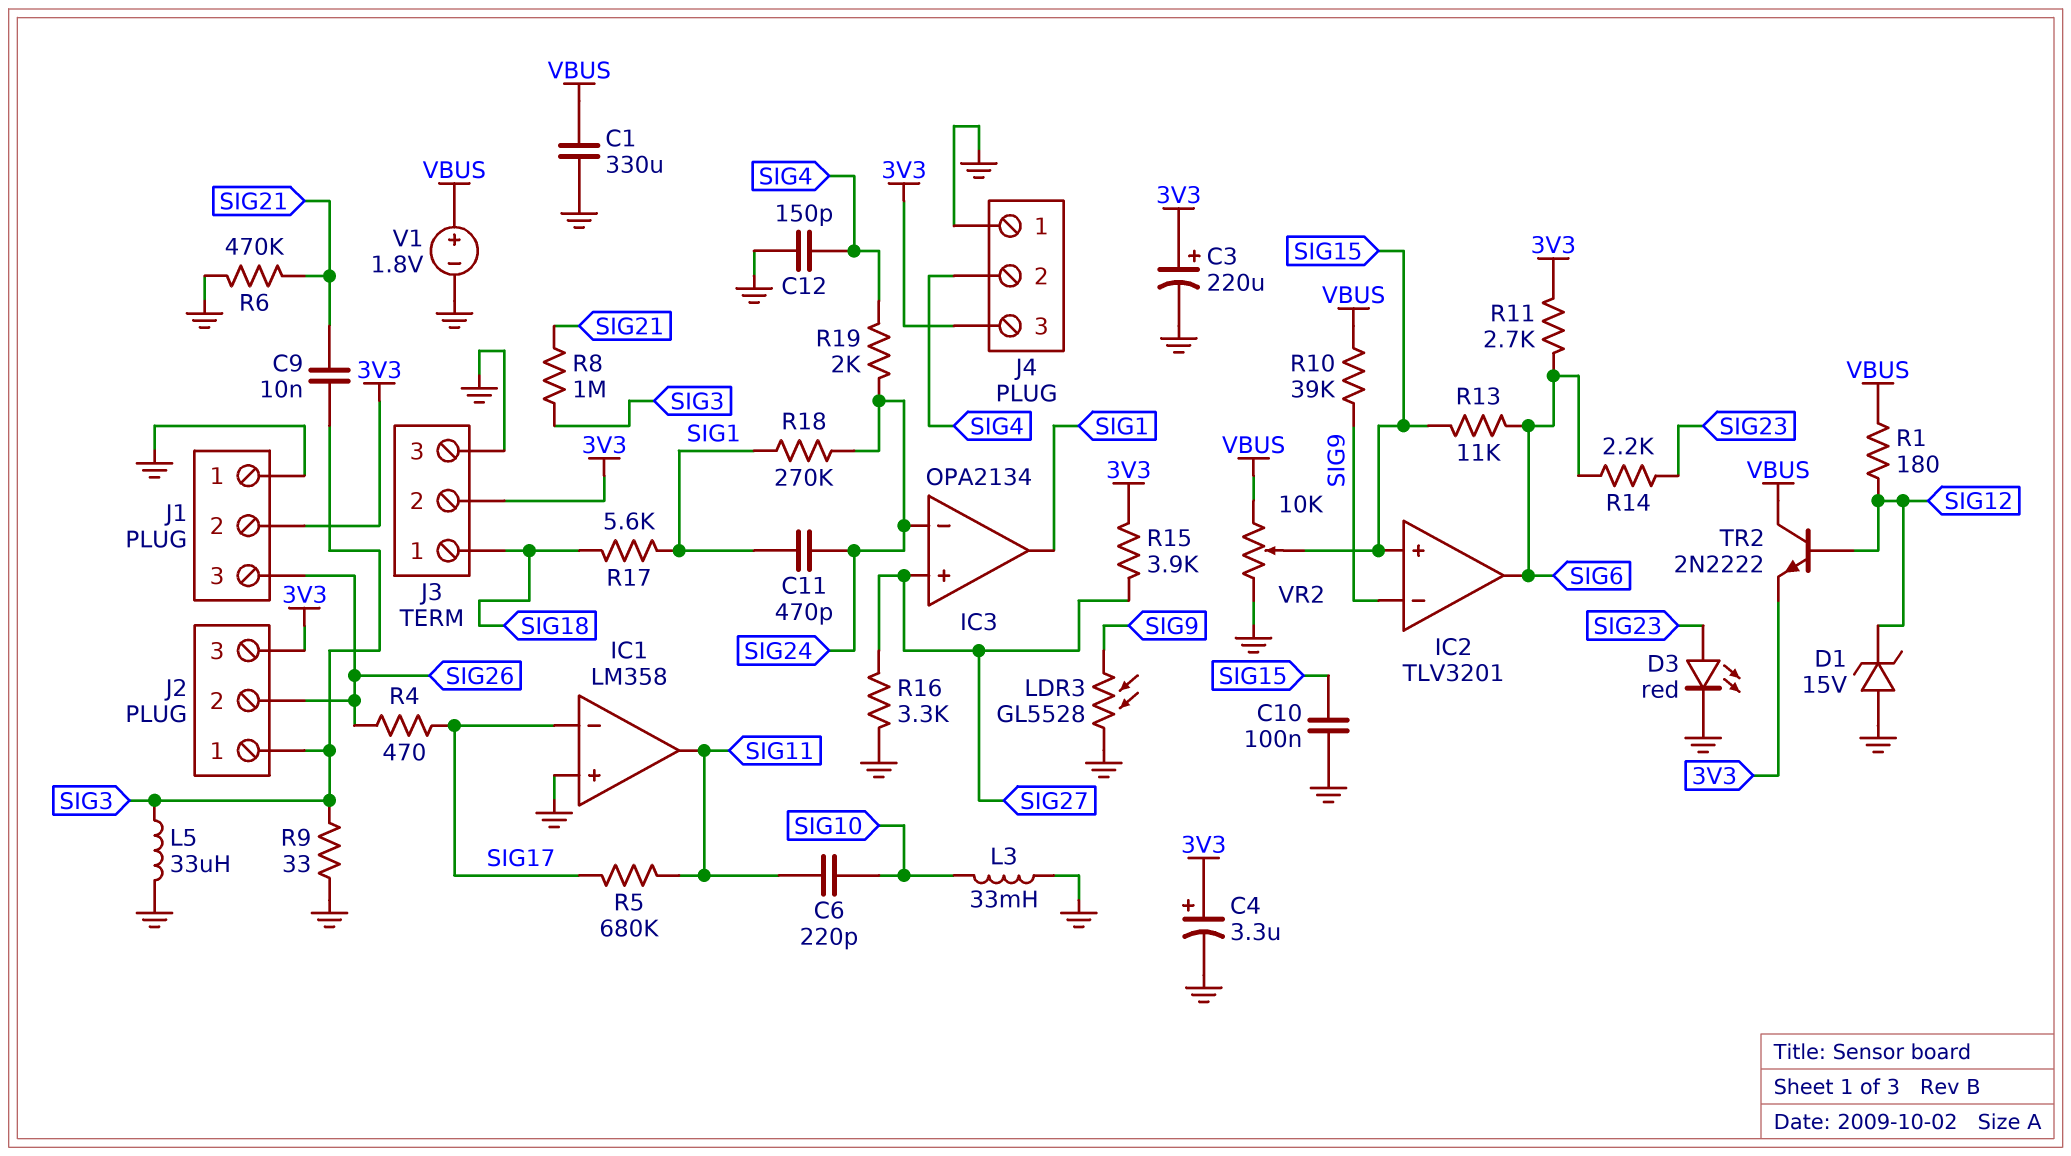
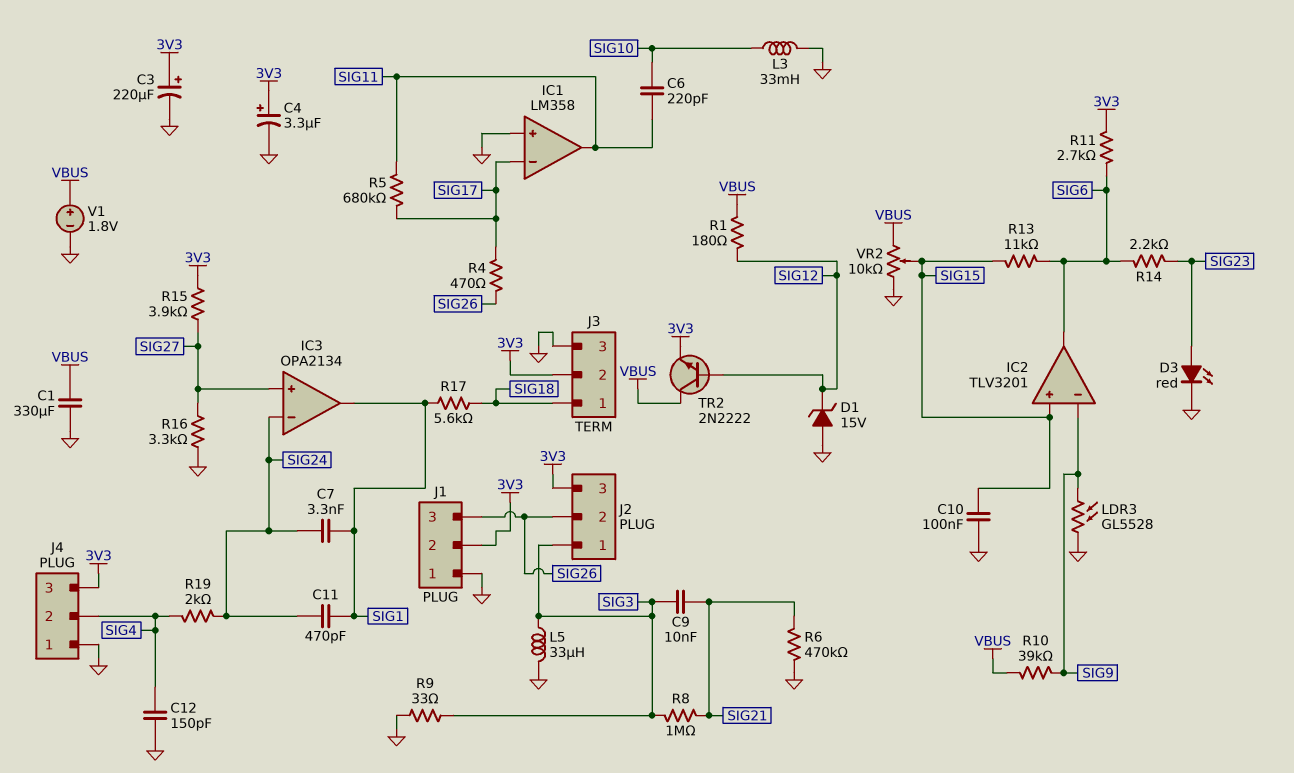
C7: none -> 3.3nF (SIG1, SIG24)
R18: 270k (SIG1, SIG24) -> none

